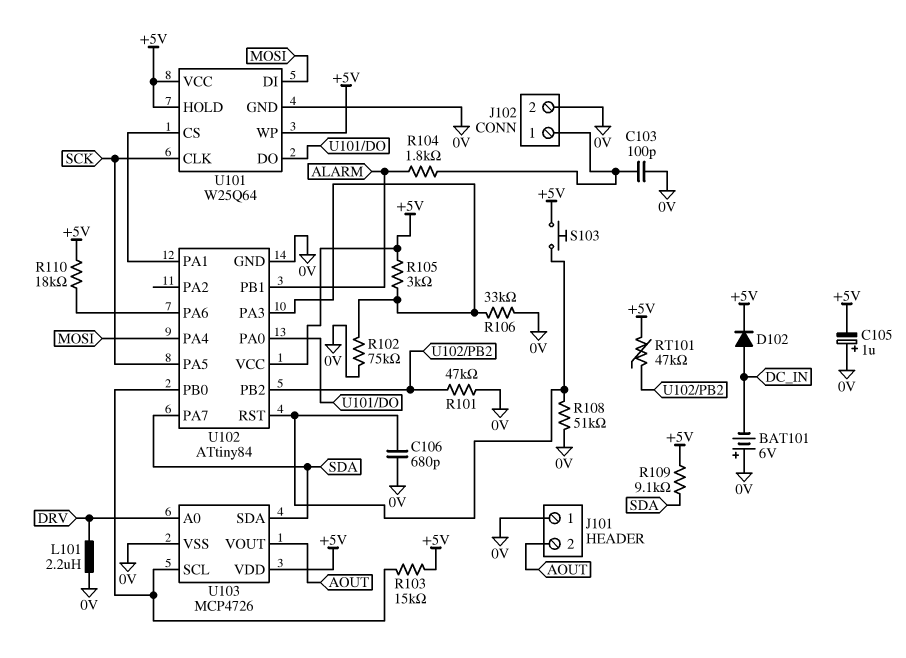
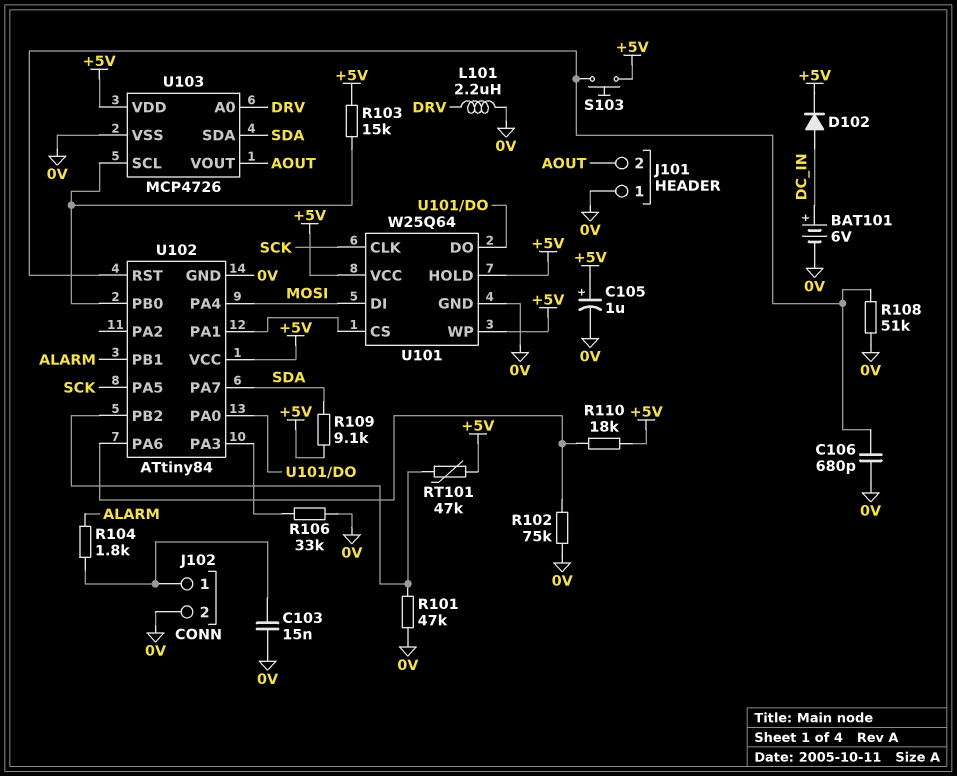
BAT101: 6V (plus 0V, minus DC_IN) -> 6V (plus DC_IN, minus 0V)
C103: 100pF (0V, J102/1) -> 15nF (0V, J102/1)
C105: 1uF (plus 0V, minus +5V) -> 1uF (plus +5V, minus 0V)
R102: 75k (0V, U102/PA3) -> 75k (0V, U102/PA6)
R105: 3k (+5V, U102/PA3) -> none

